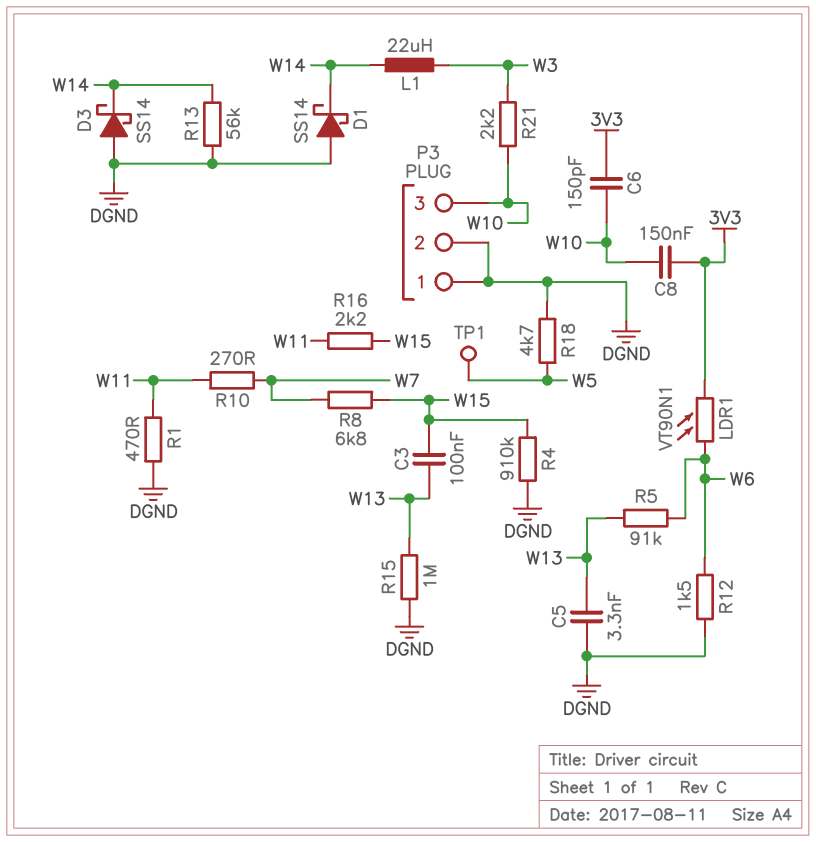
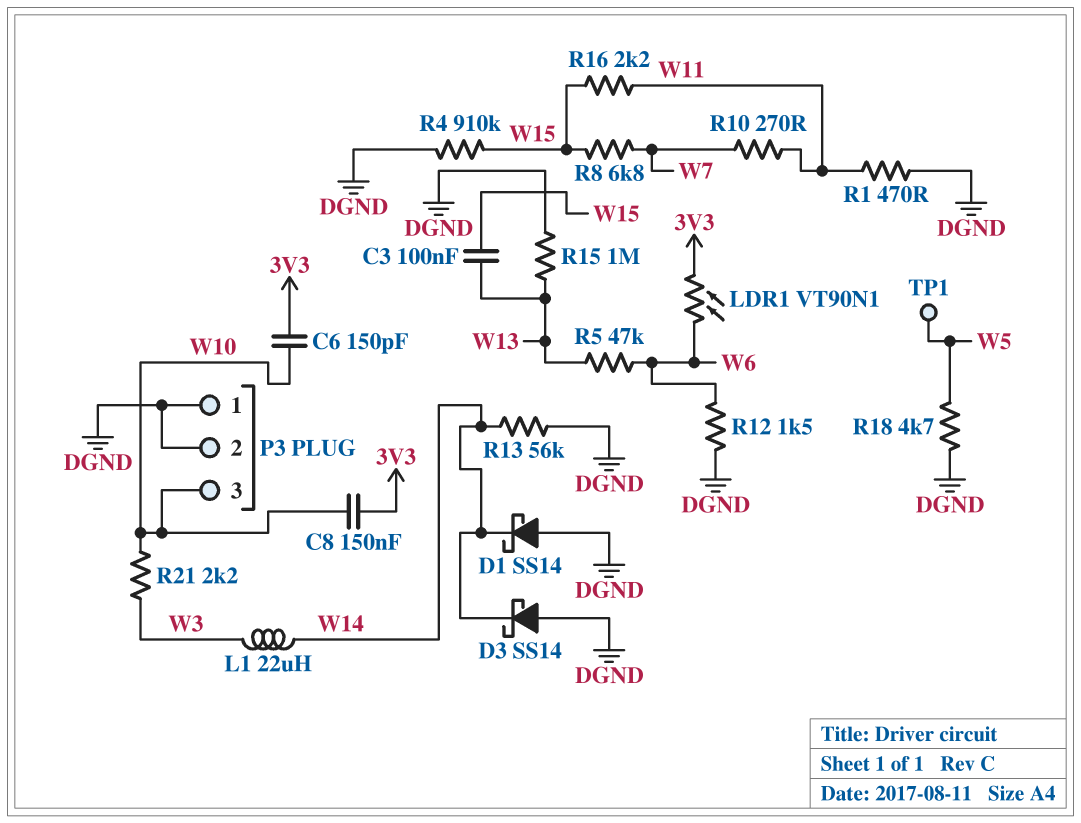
C5: 3.3nF (DGND, W13) -> none
R5: 91k (W6, W13) -> 47k (W6, W13)

